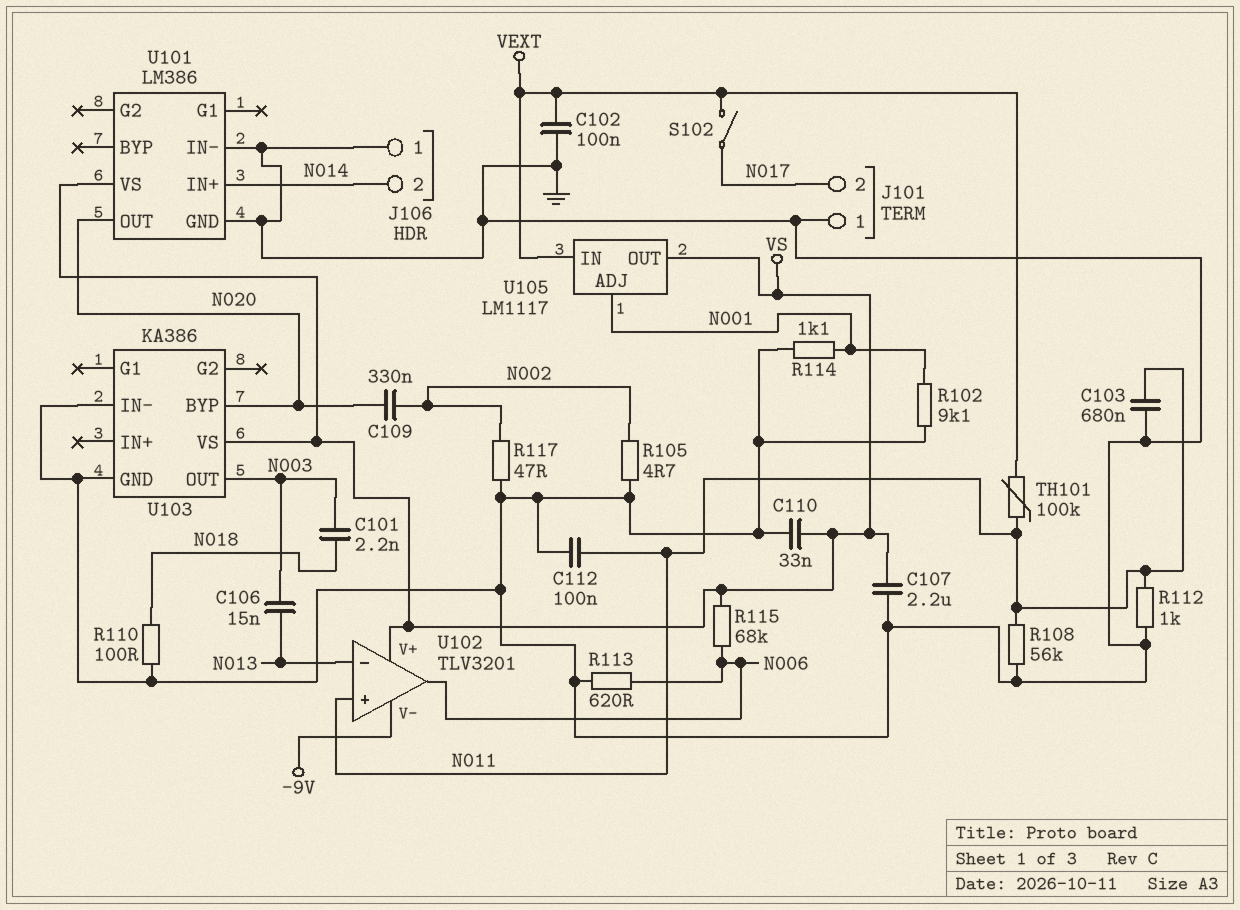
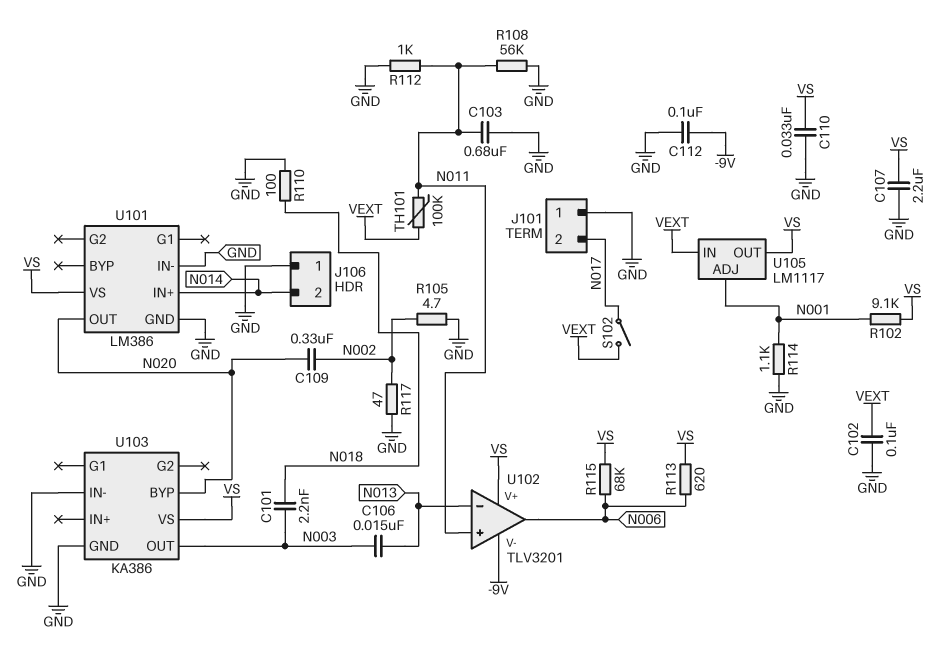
C112: 100nF (GND, N011) -> 100nF (-9V, GND)
R102: 9.1k (GND, N001) -> 9.1k (N001, VS)
R113: 620 (GND, N006) -> 620 (N006, VS)

